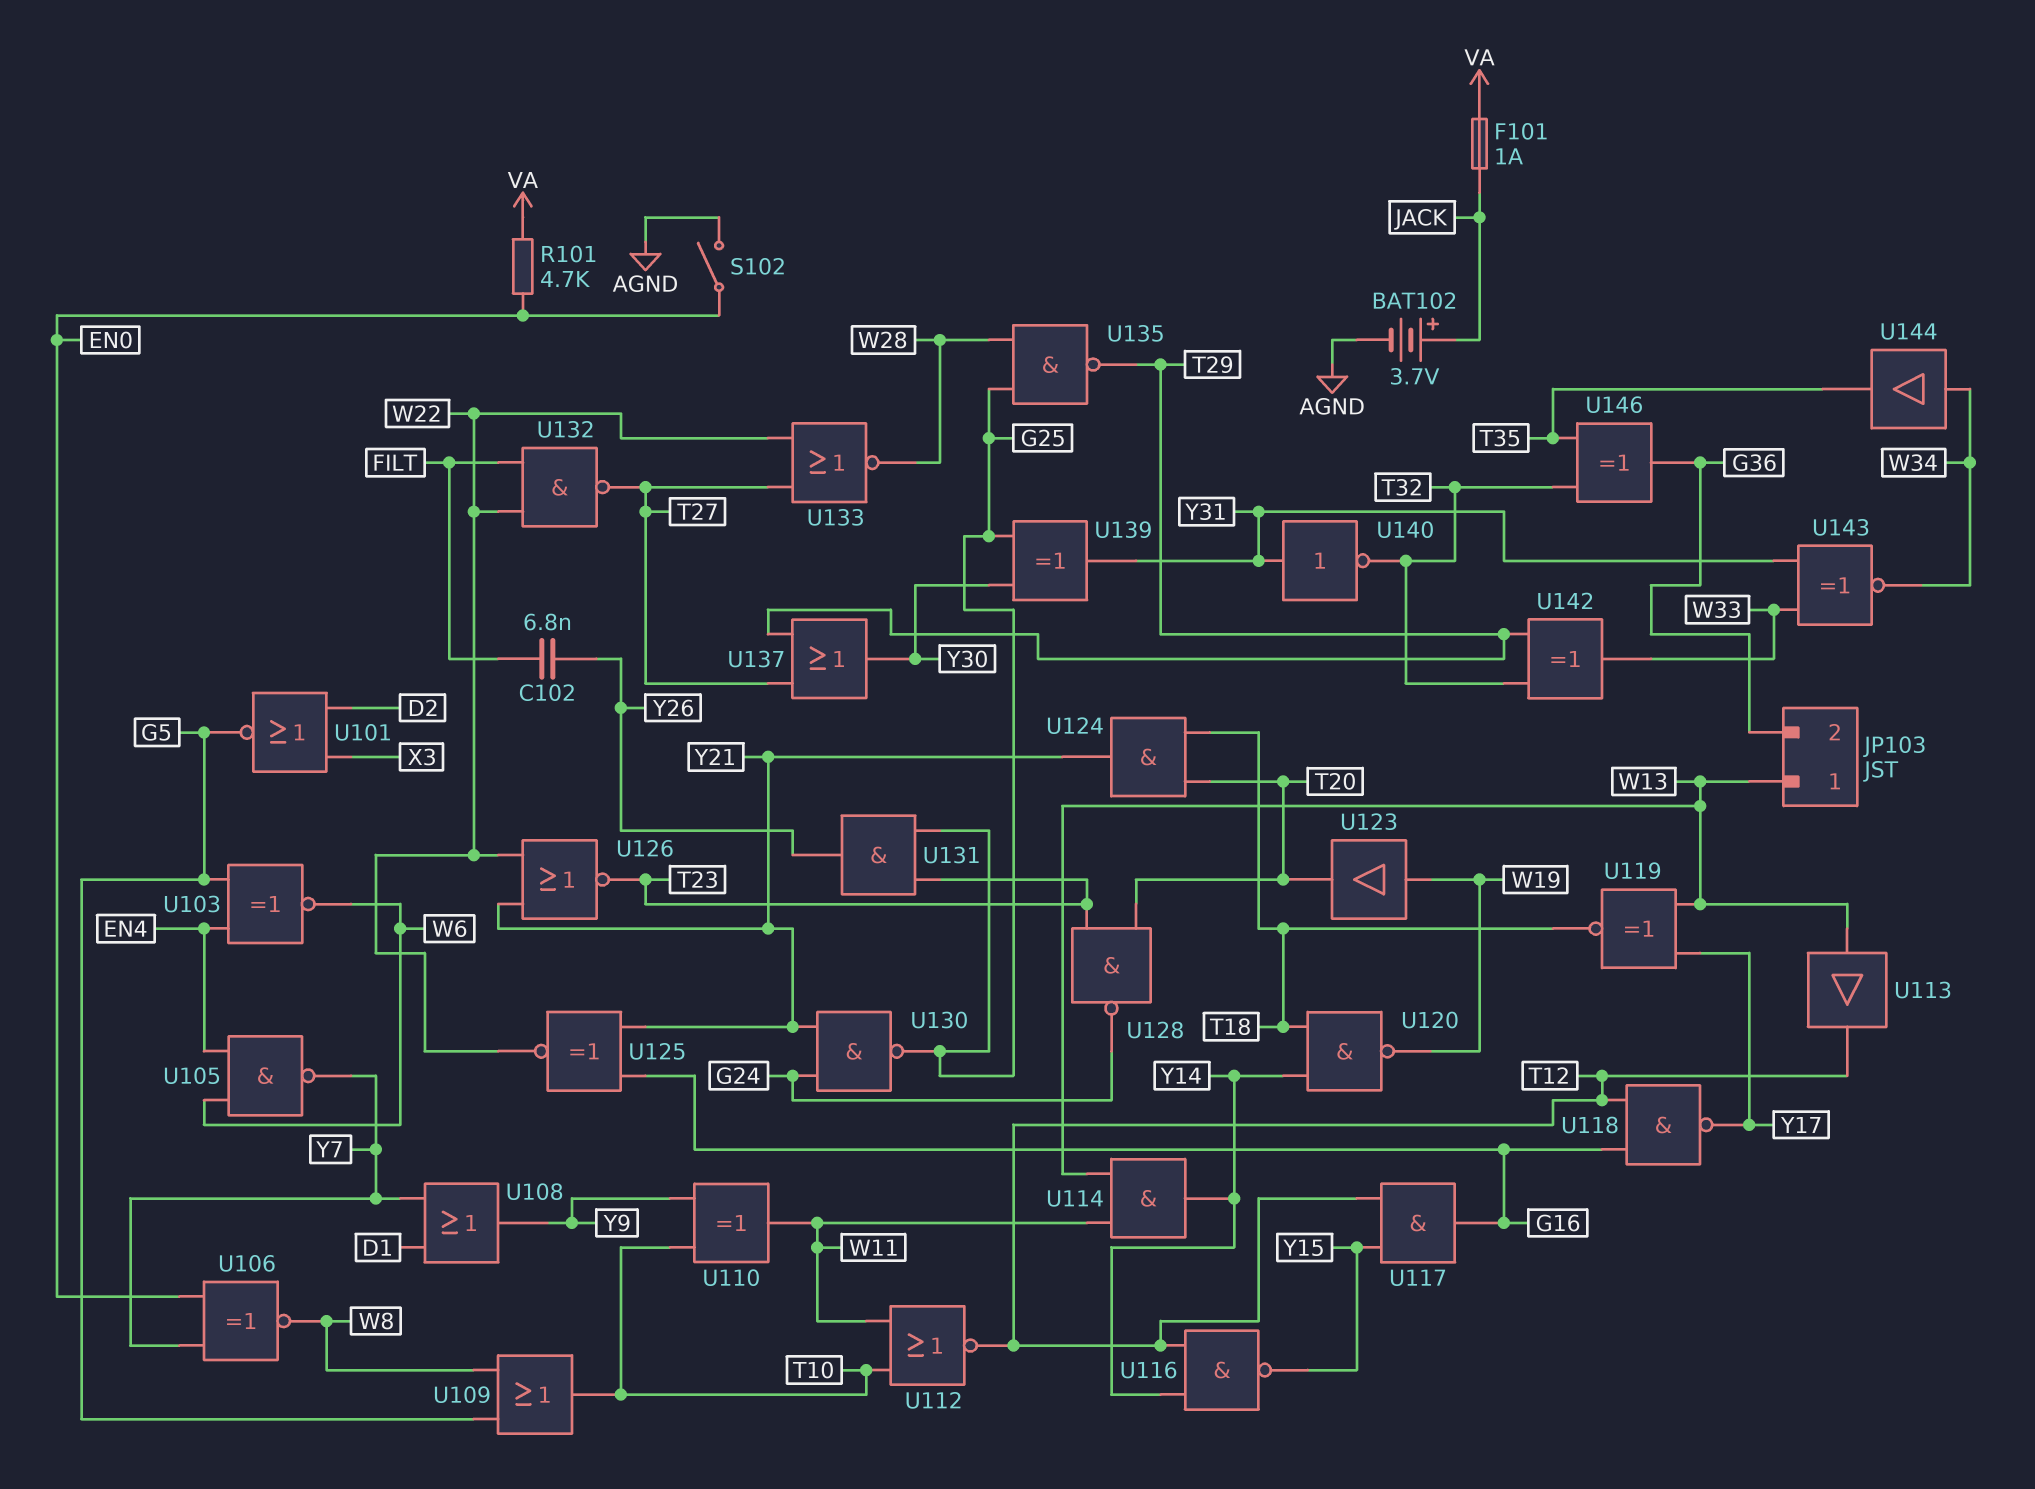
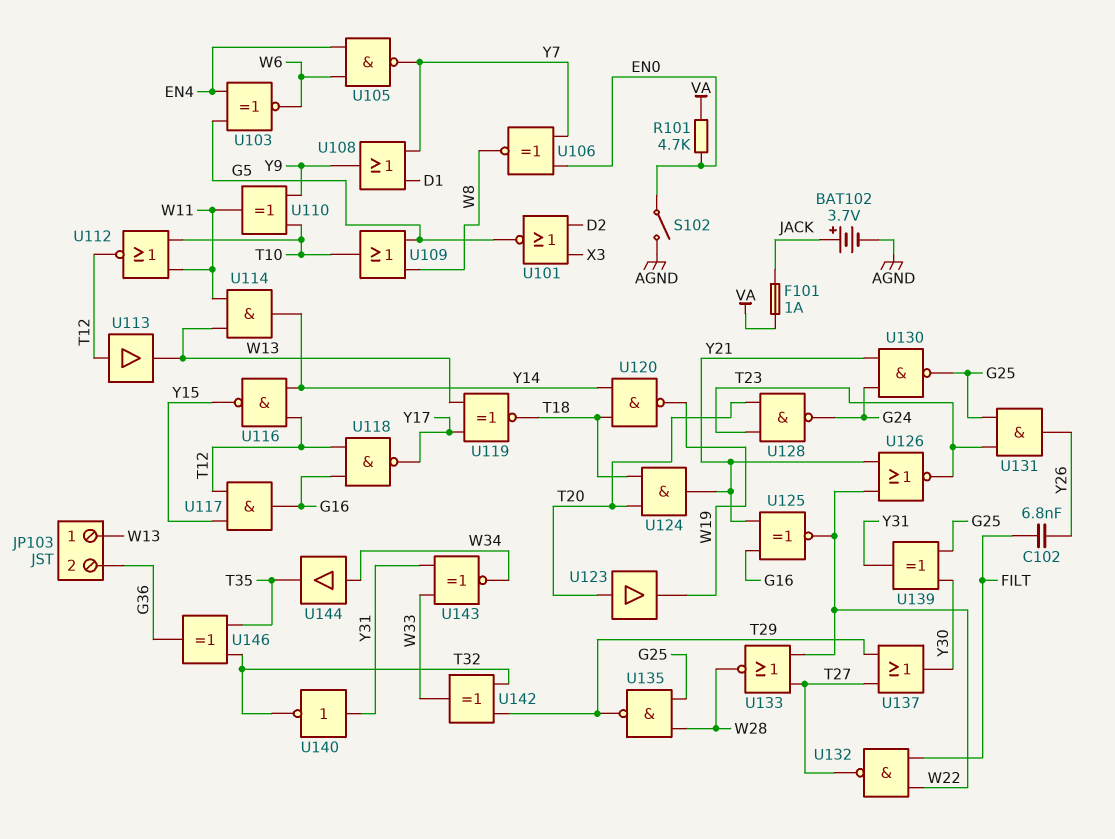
U113: buffer (in W13, out T12) -> buffer (in T12, out W13)
U123: buffer (in W19, out T20) -> buffer (in T20, out W19)

